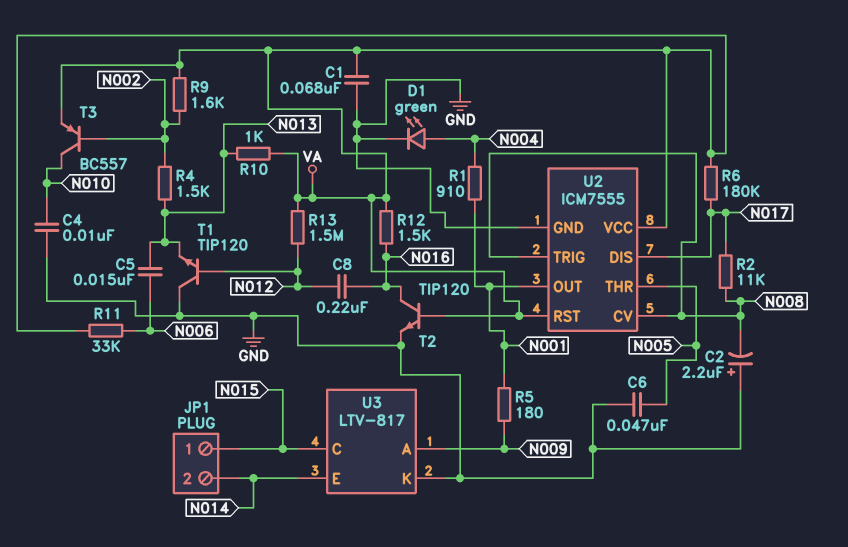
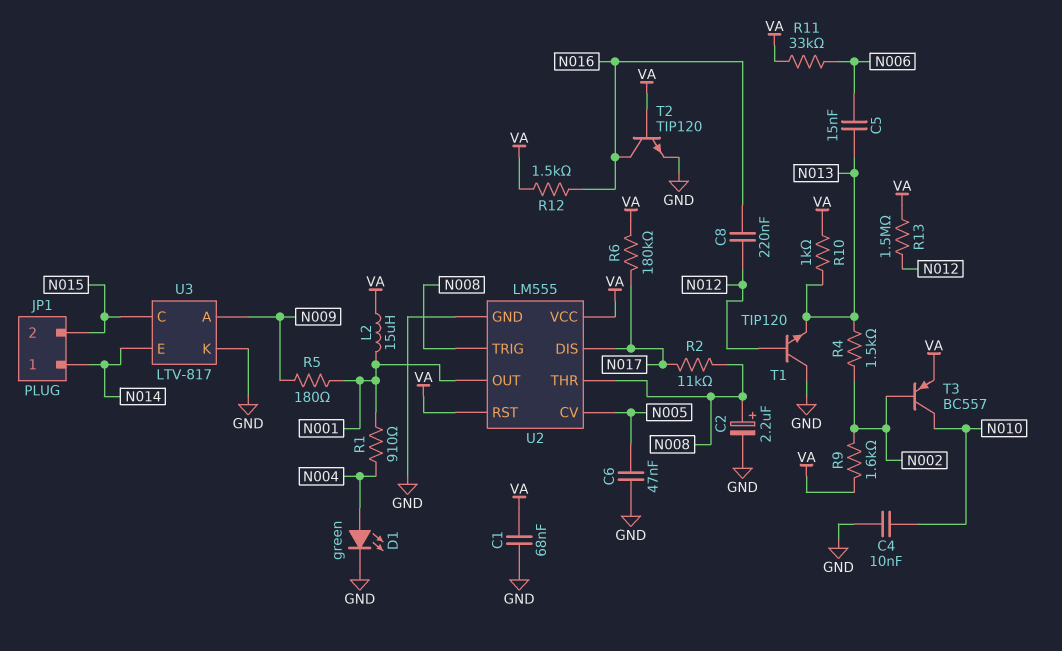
C2: 2.2uF (plus GND, minus N008) -> 2.2uF (plus N008, minus GND)
JP1 pin 1: N015 -> N014
JP1 pin 2: N014 -> N015
L2: none -> 15uH (N001, VA)
U2: ICM7555 -> LM555
U2 pin CV: N008 -> N005
U2 pin THR: N005 -> N008

